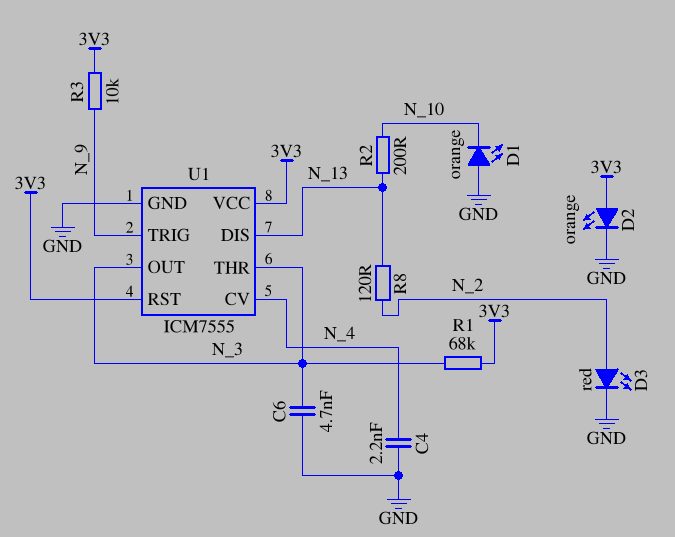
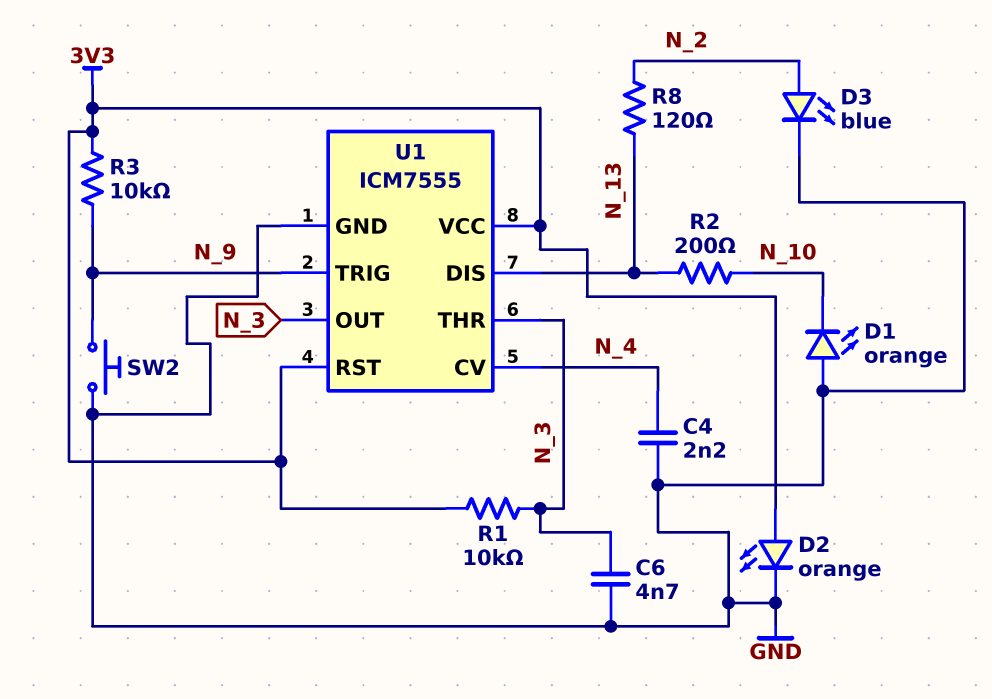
D3: LED red (A N_2, K GND) -> LED blue (A N_2, K GND)
R1: 68k (3V3, N_3) -> 10k (3V3, N_3)
SW2: none -> button (GND, N_9)

